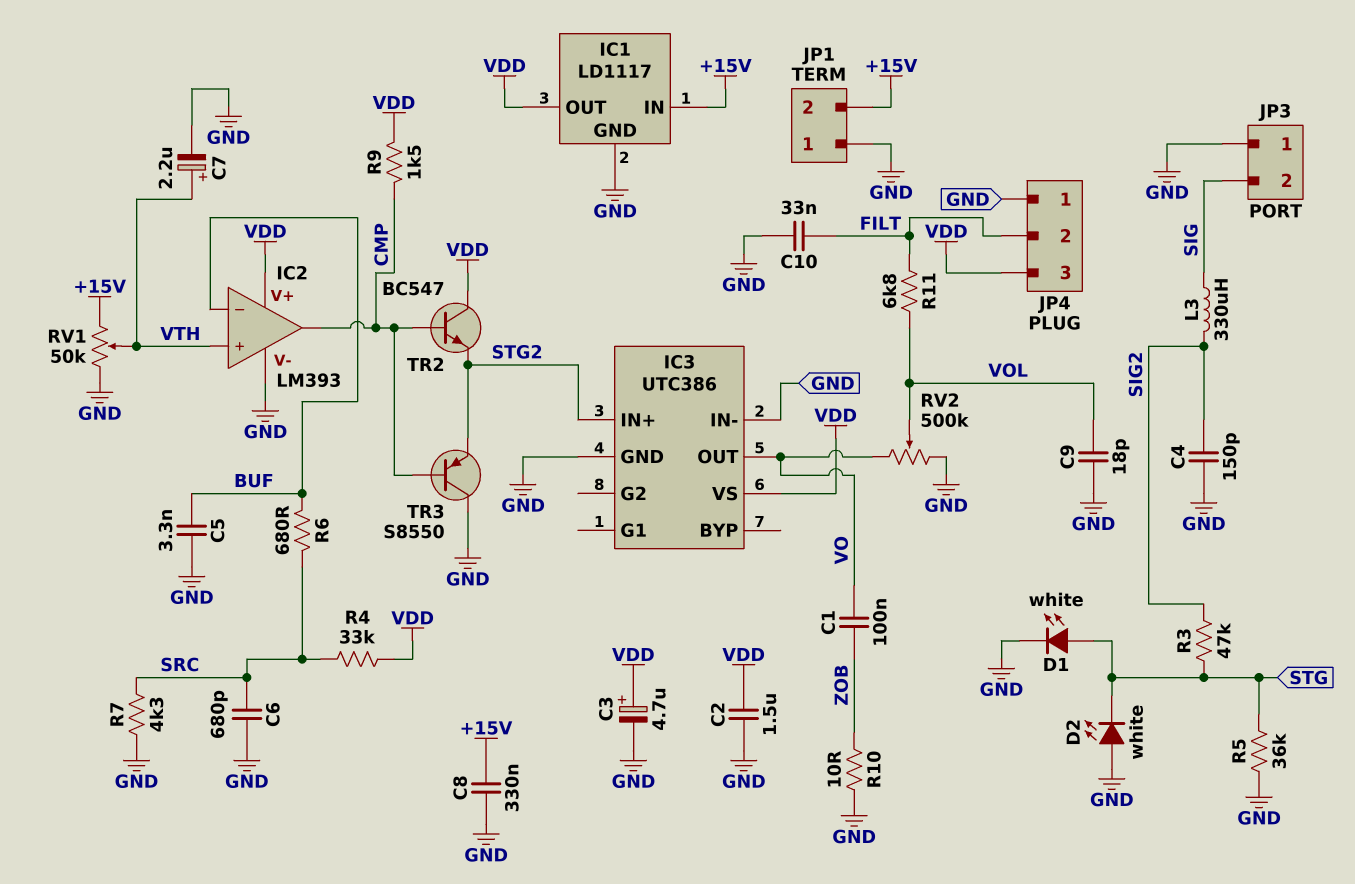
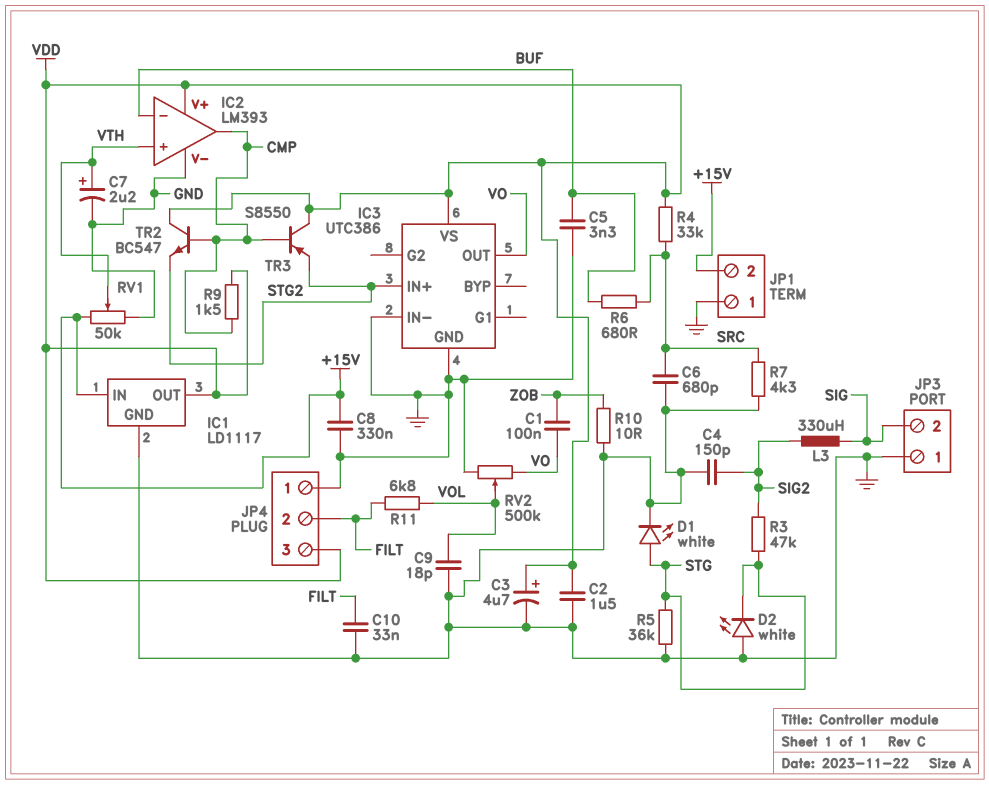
TR3: PNP S8550 (B CMP, C GND, E STG2) -> PNP S8550 (B CMP, C VDD, E STG2)

